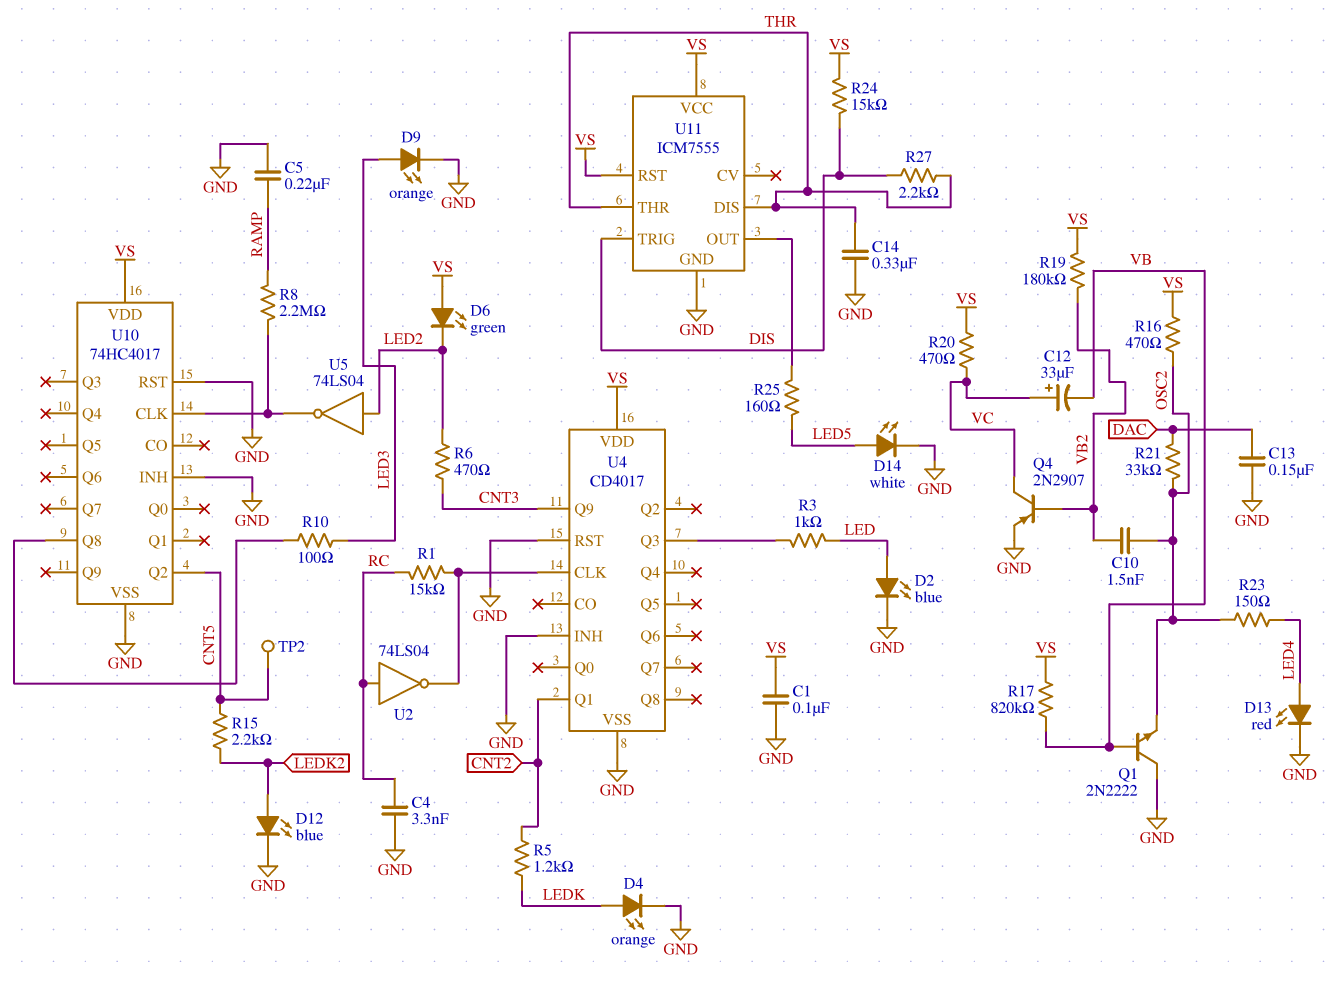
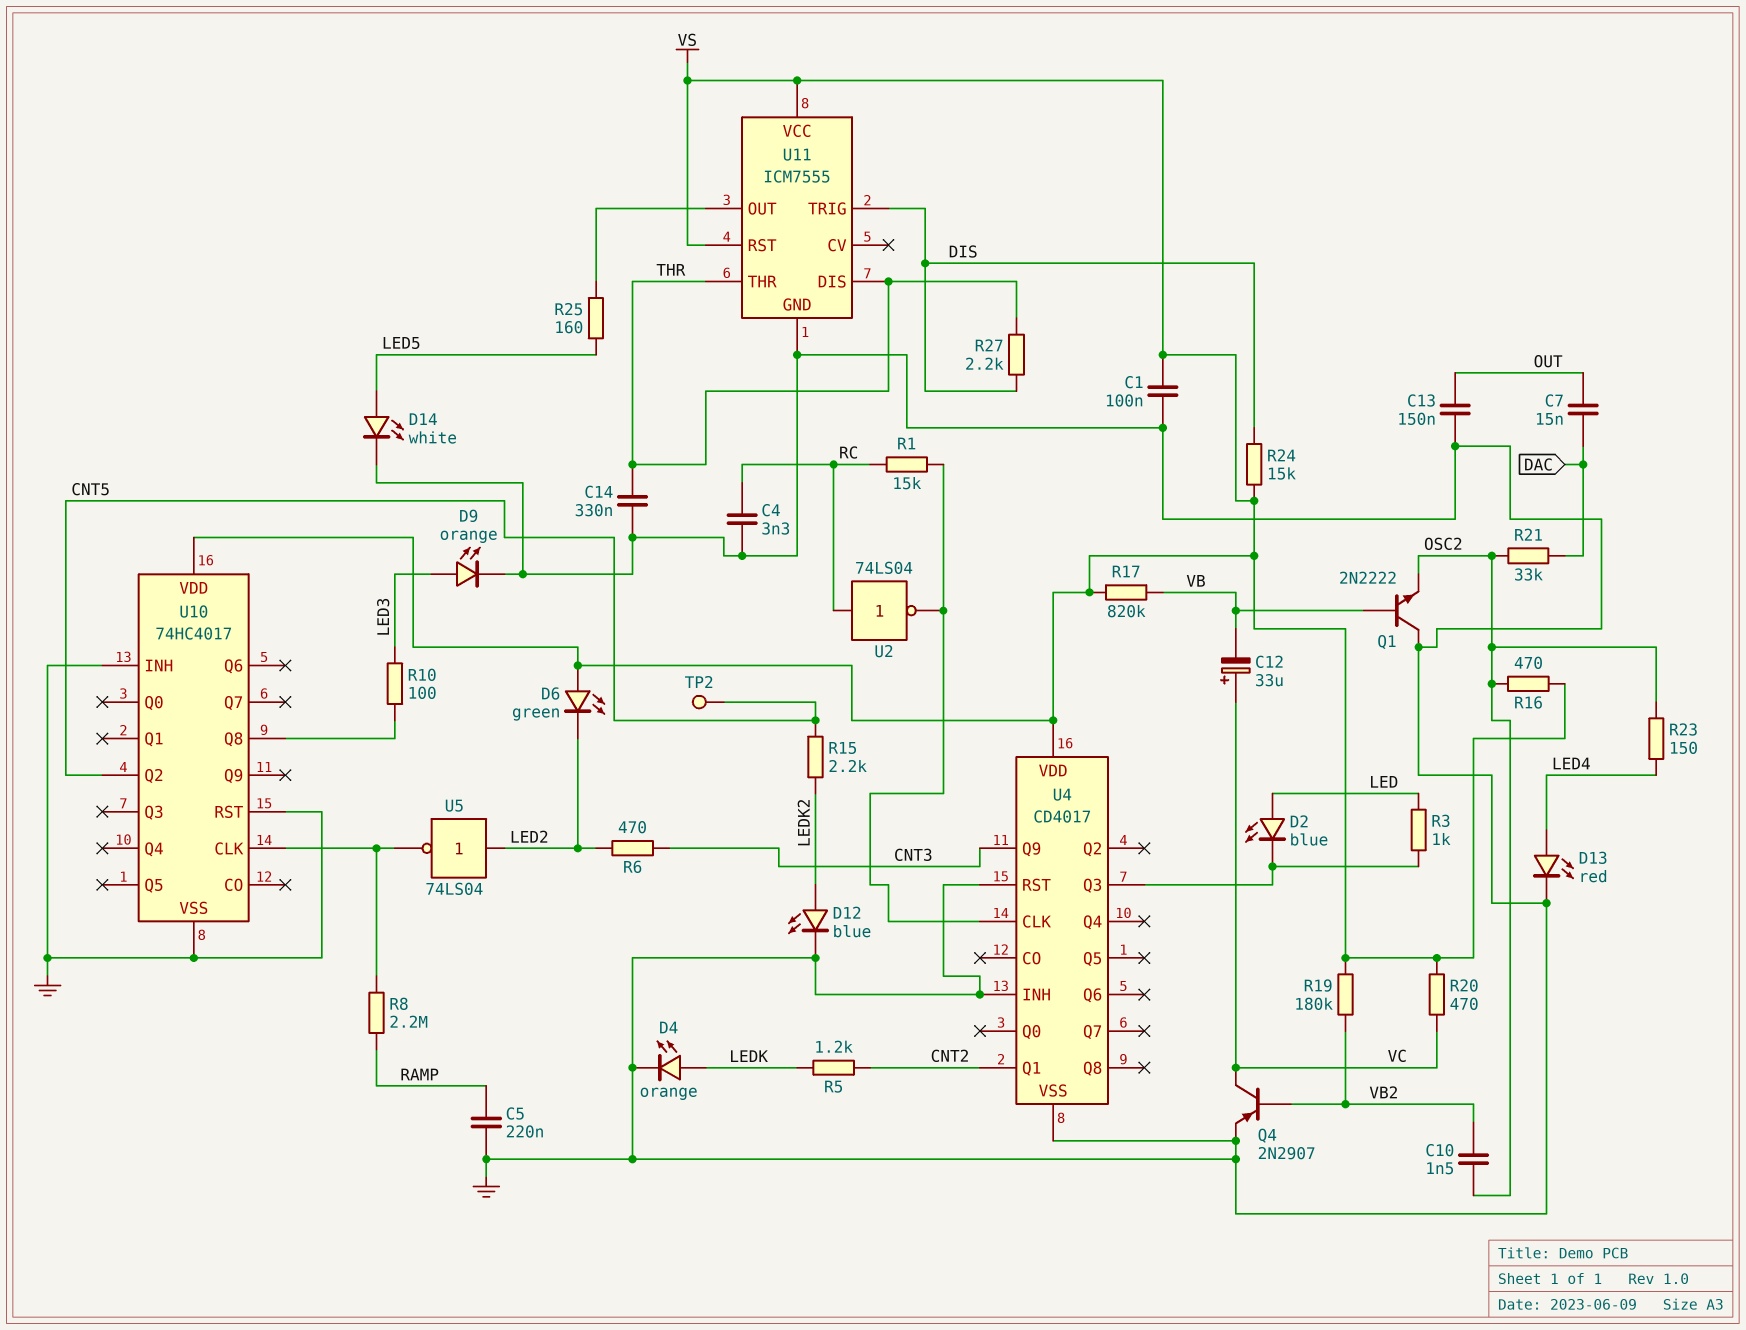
C7: none -> 15nF (DAC, OUT)
C13: 150nF (DAC, GND) -> 150nF (GND, OUT)
D2: LED blue (A LED, K GND) -> LED blue (A LED, K U4/Q3)

